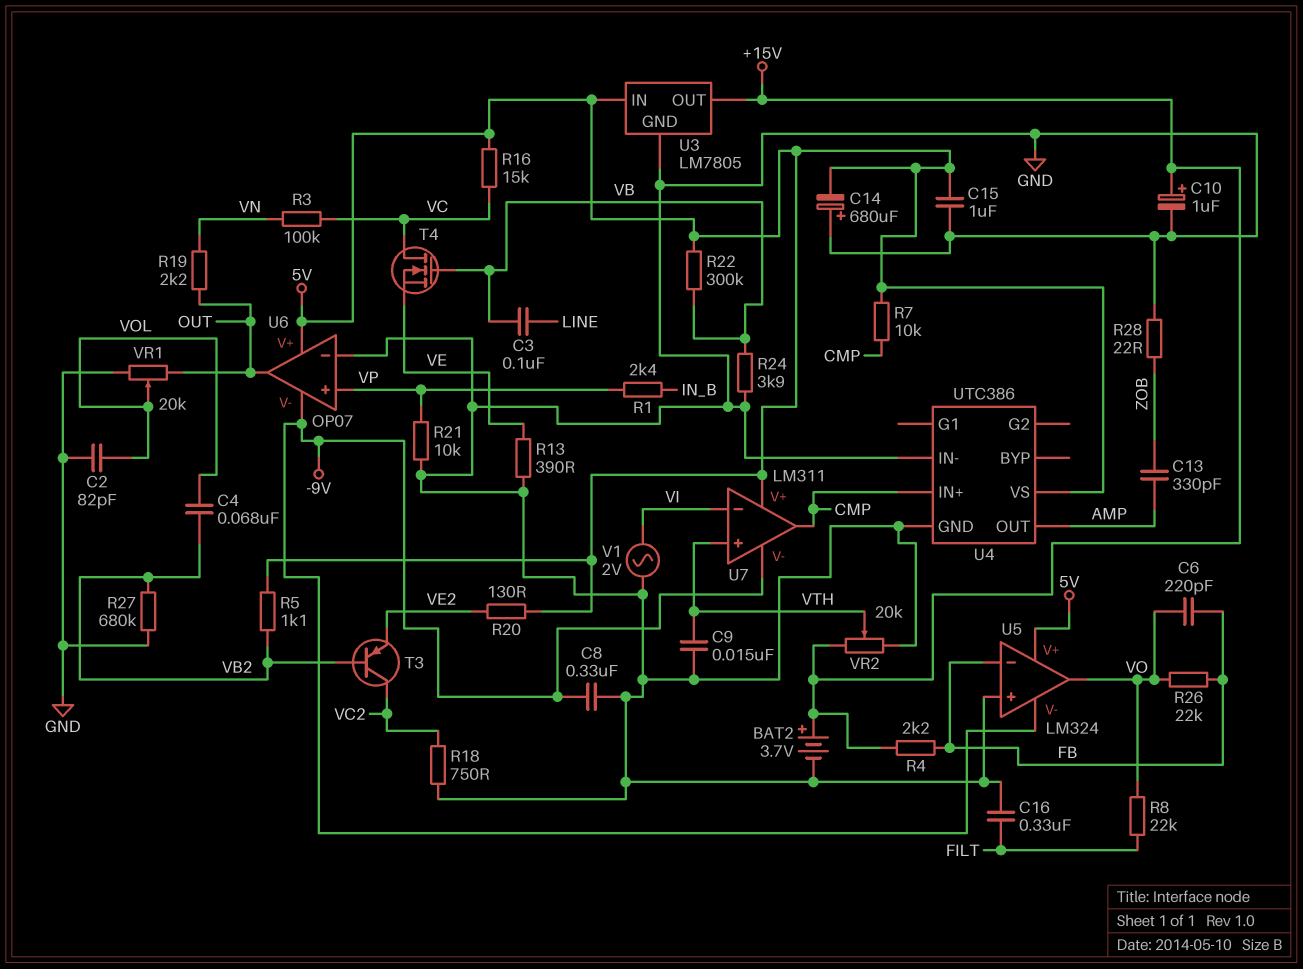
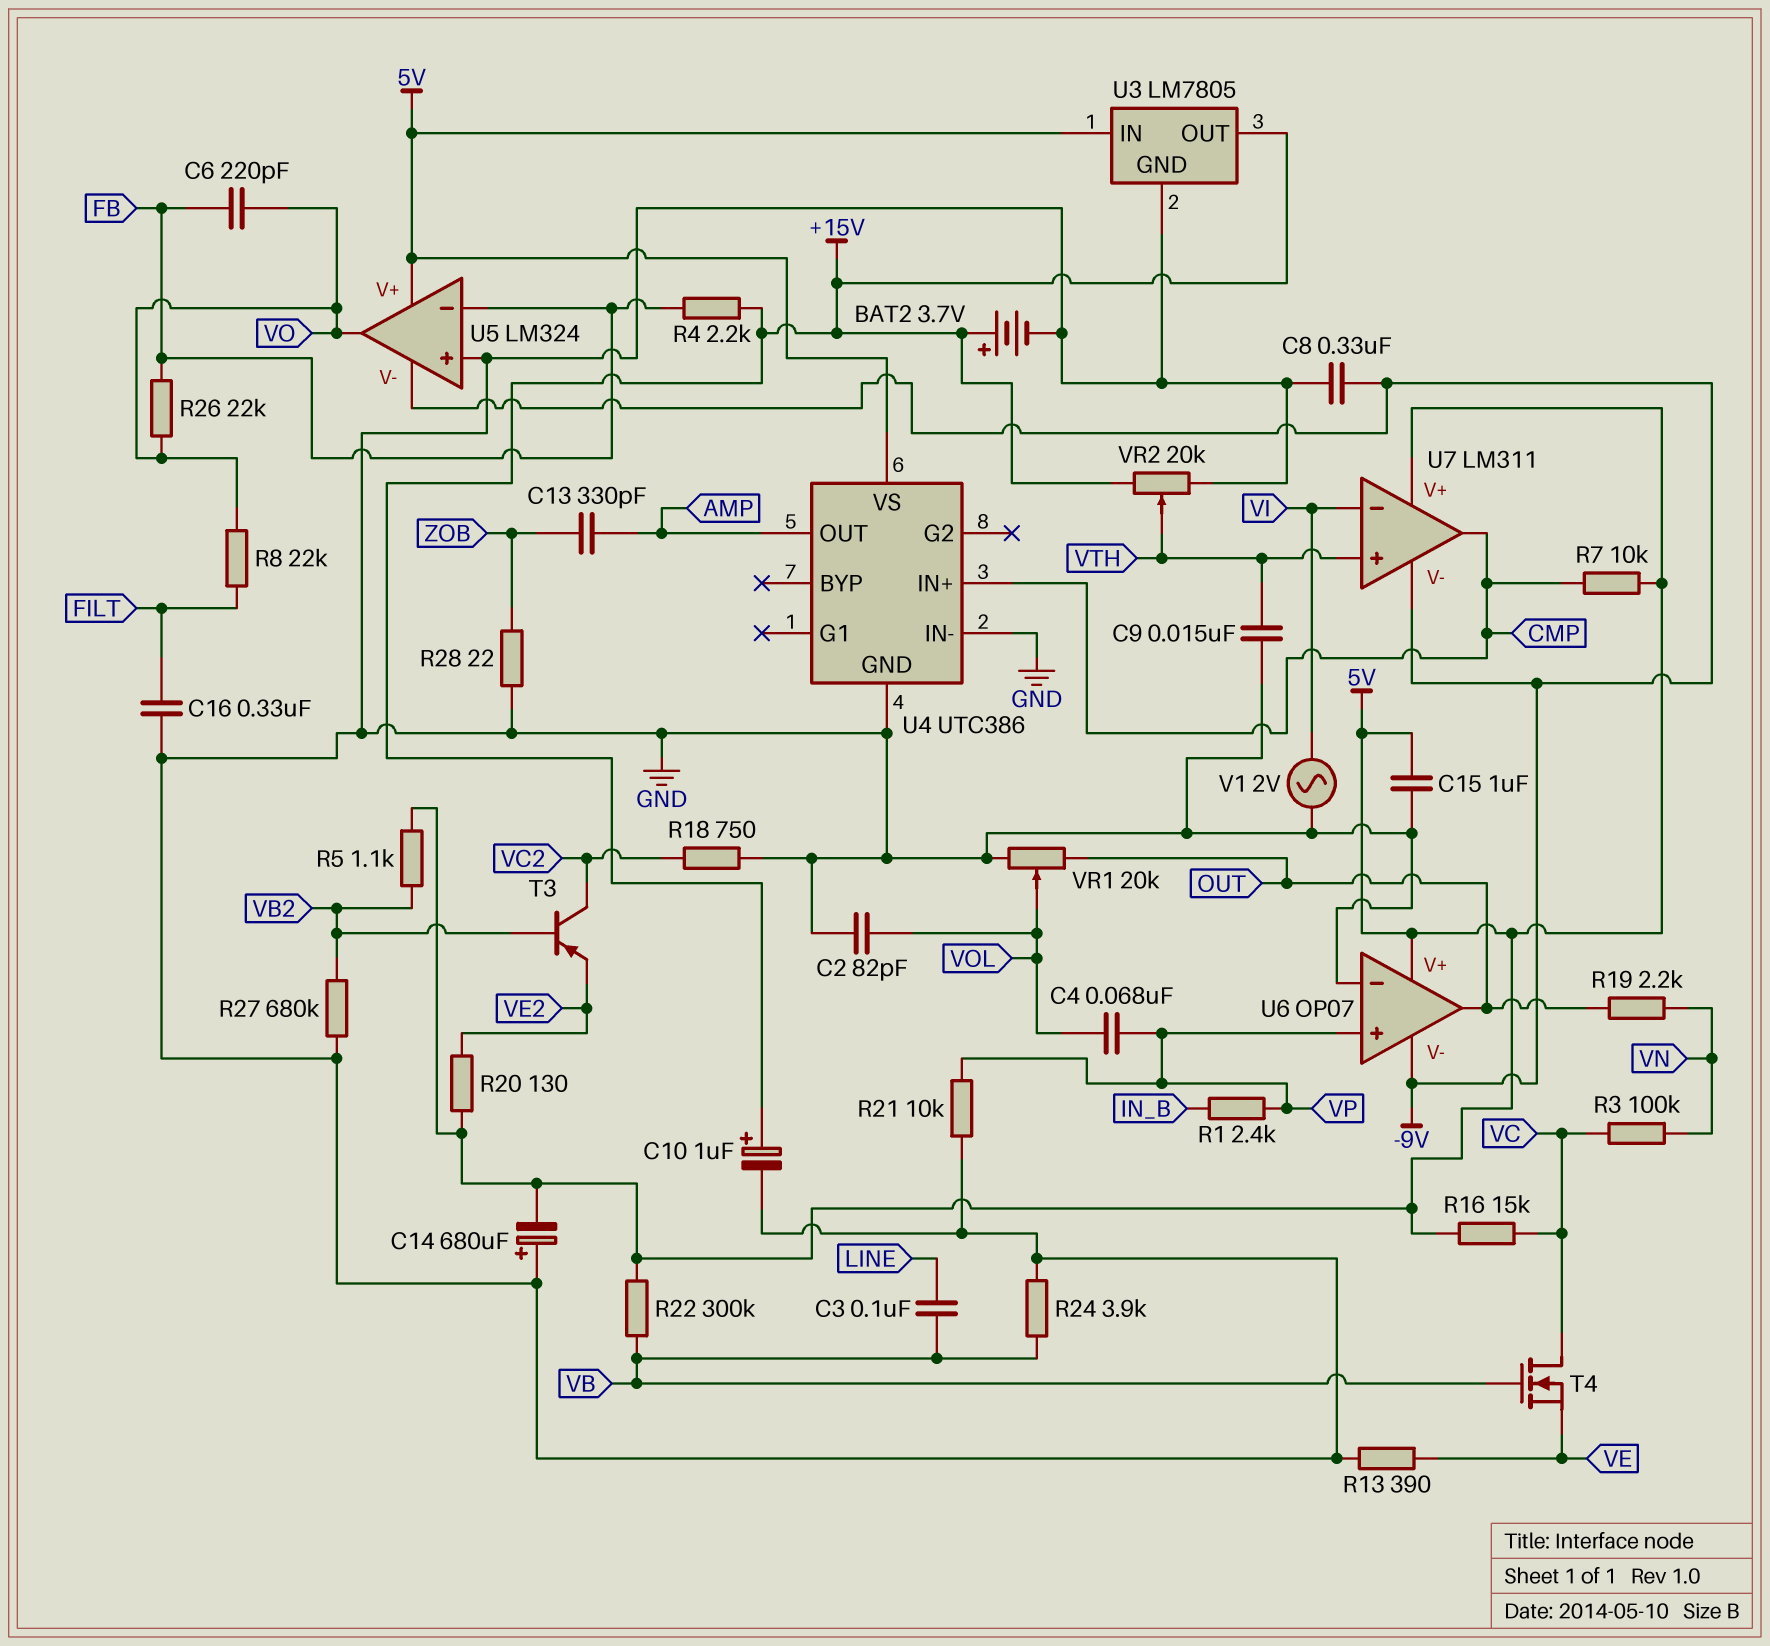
C4: 68nF (VB2, VOL) -> 68nF (VOL, VP)

